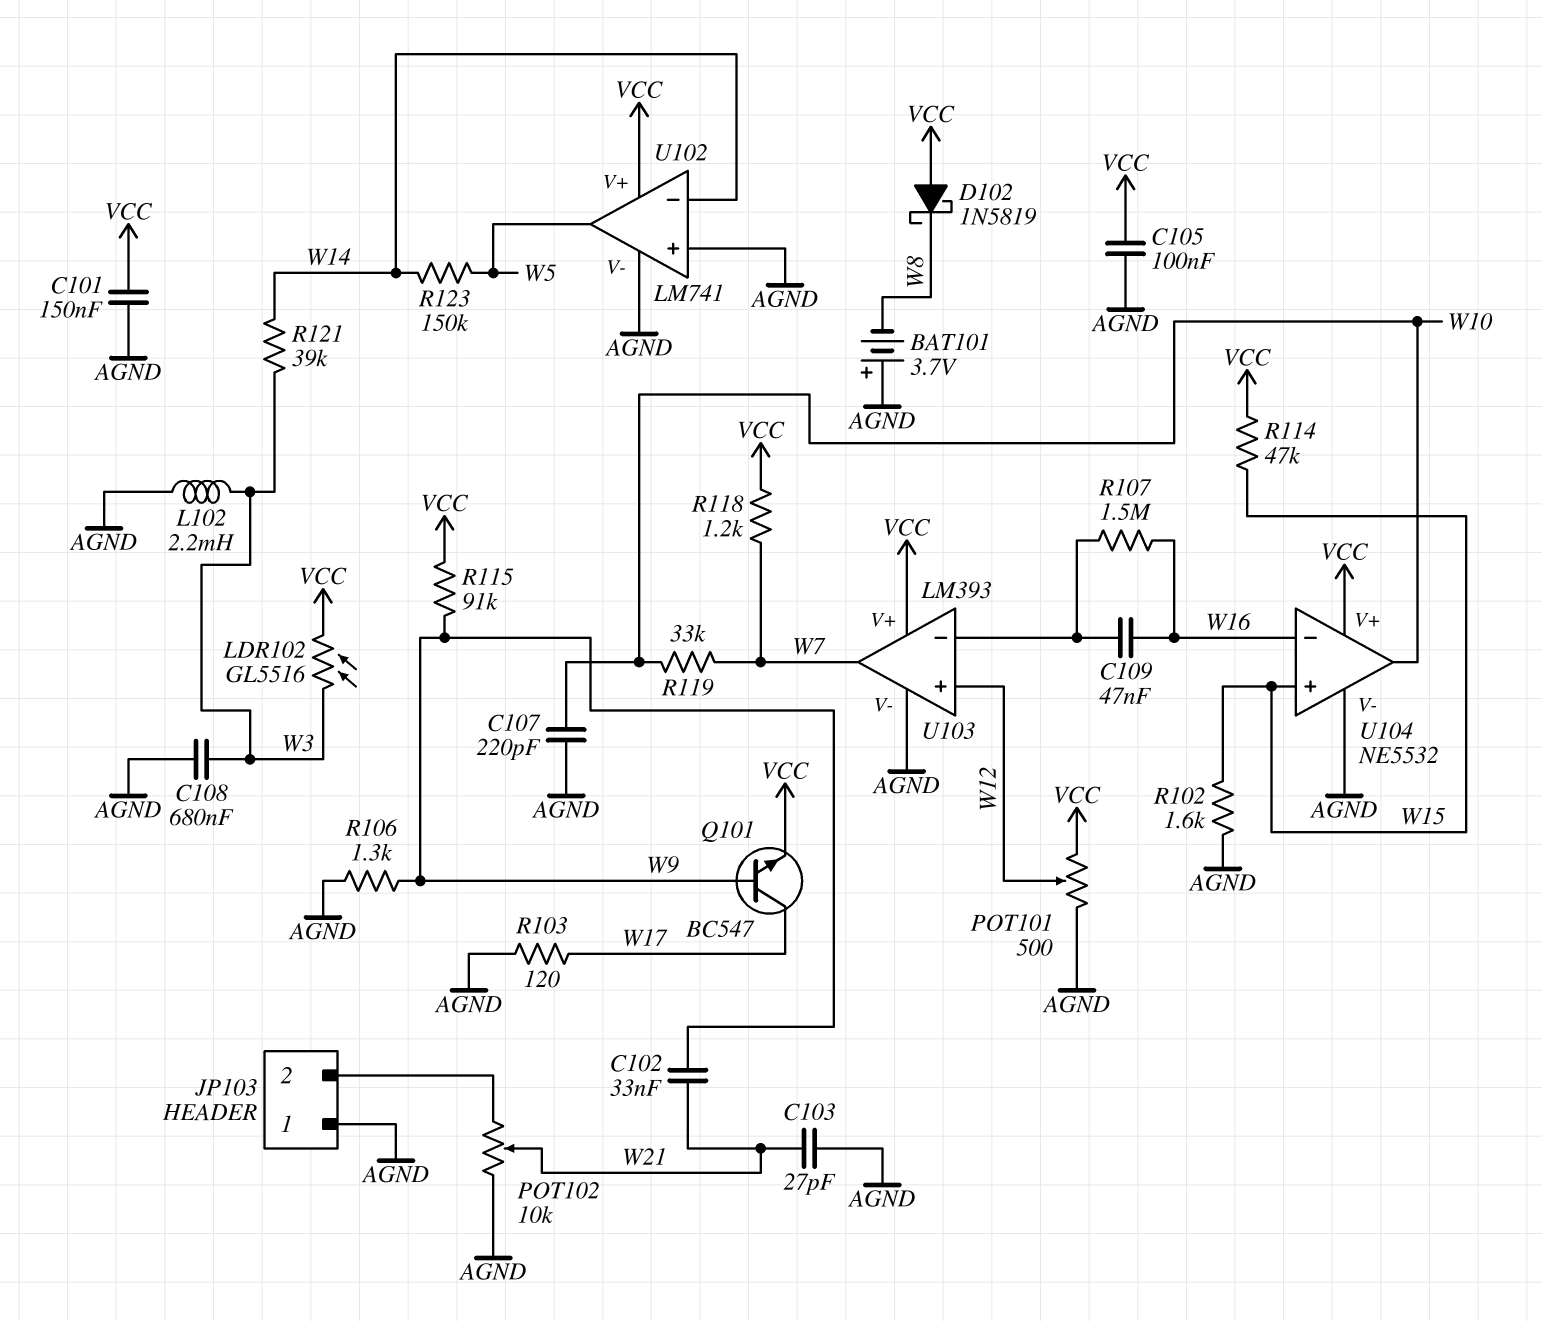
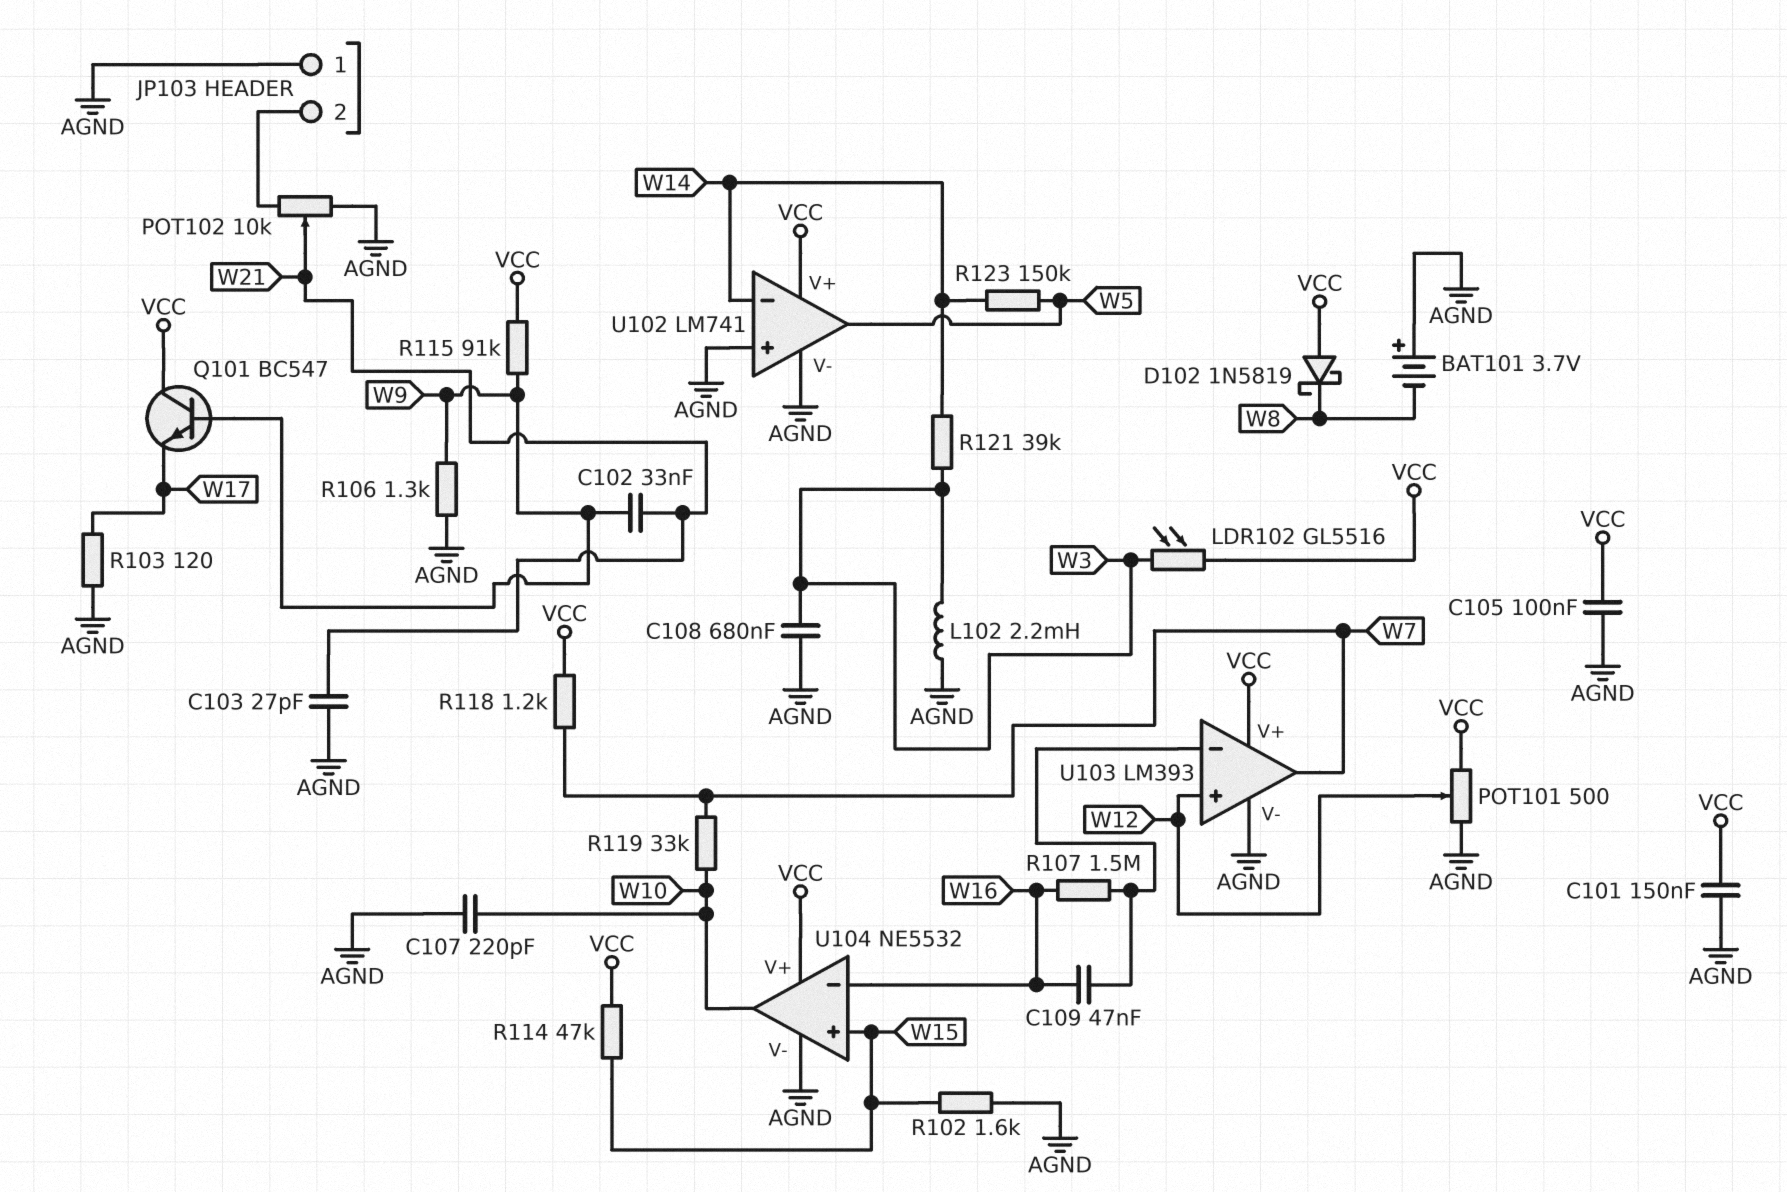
Q101: NPN BC547 (B W9, C W17, E VCC) -> NPN BC547 (B W9, C VCC, E W17)

